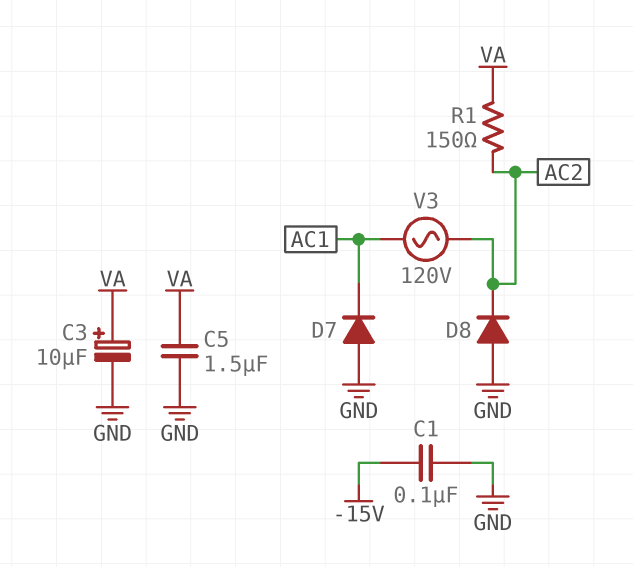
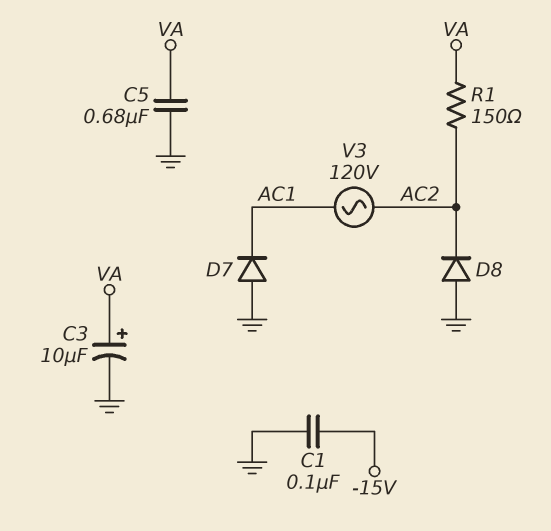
C5: 1.5uF (GND, VA) -> 680nF (GND, VA)

